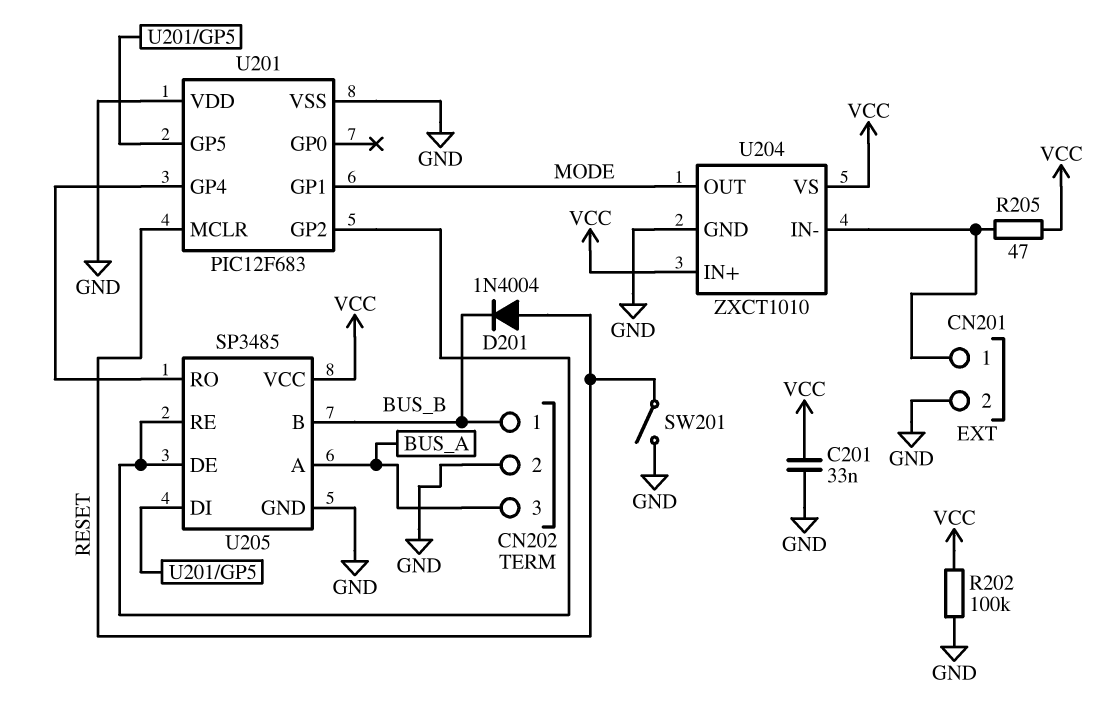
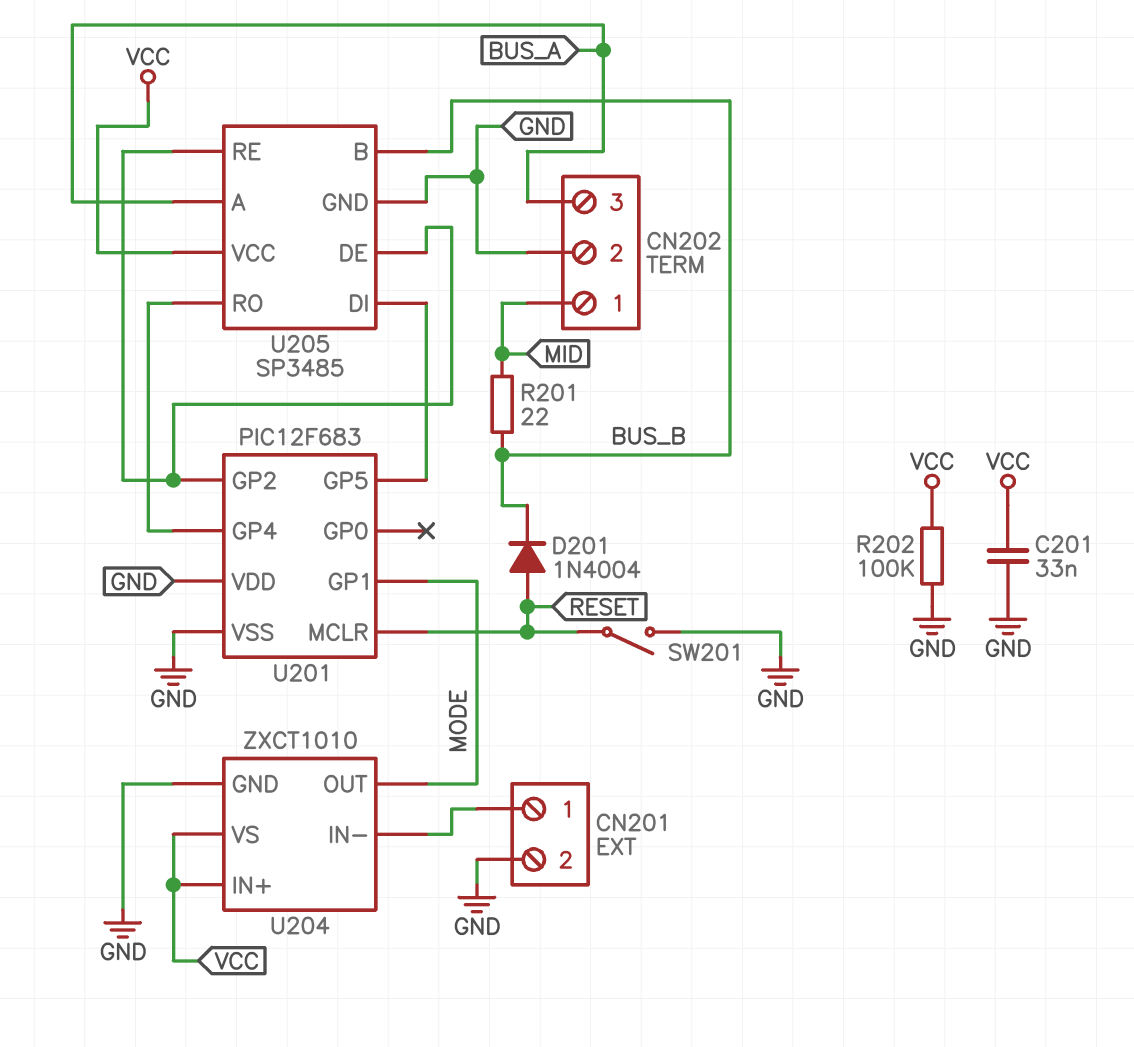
CN202 pin 1: BUS_B -> MID
R201: none -> 22 (BUS_B, MID)
R205: 47 (CN201/1, VCC) -> none

